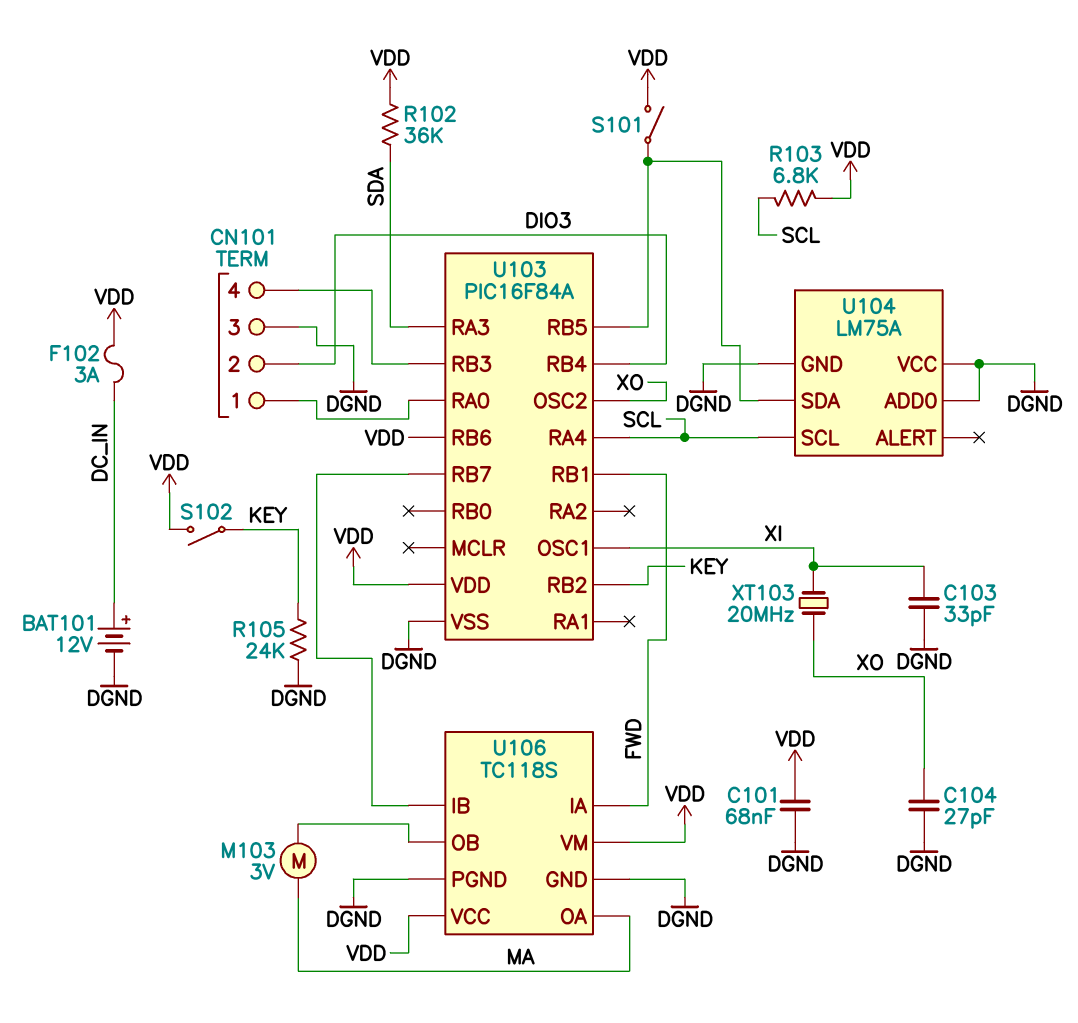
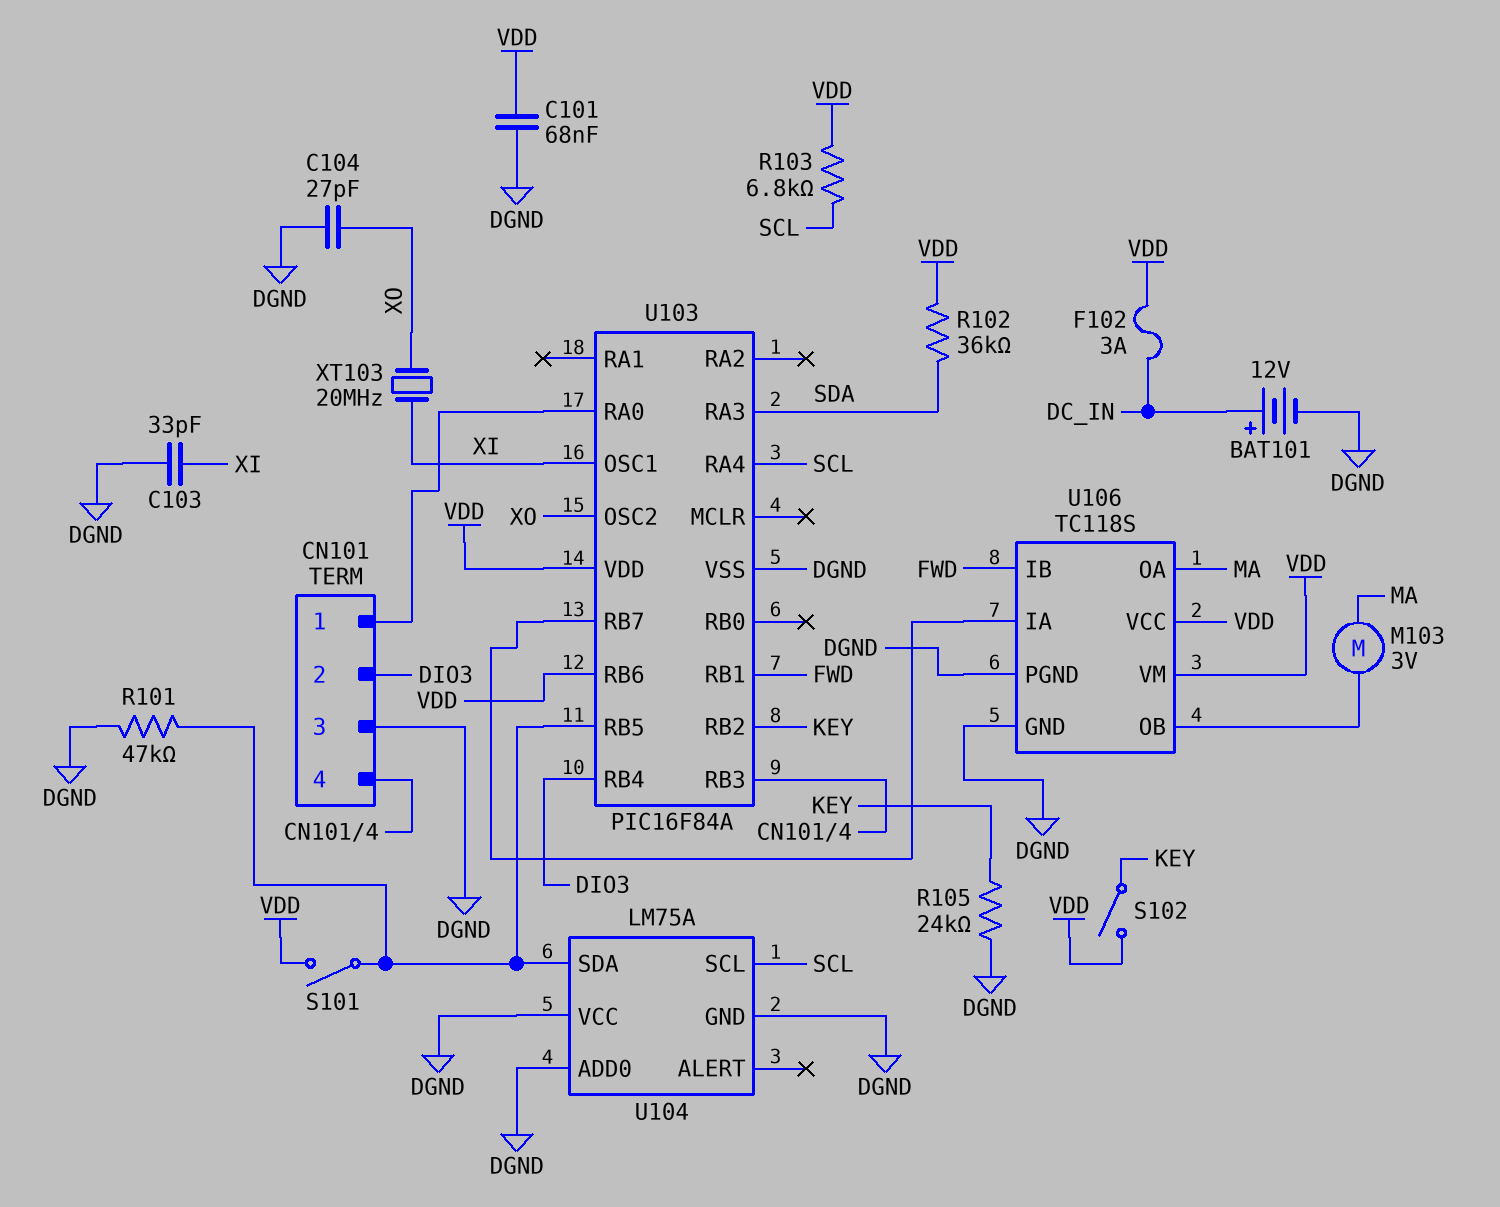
R101: none -> 47k (DGND, U103/RB5)
U106 pin IA: FWD -> U103/RB7
U106 pin IB: U103/RB7 -> FWD

